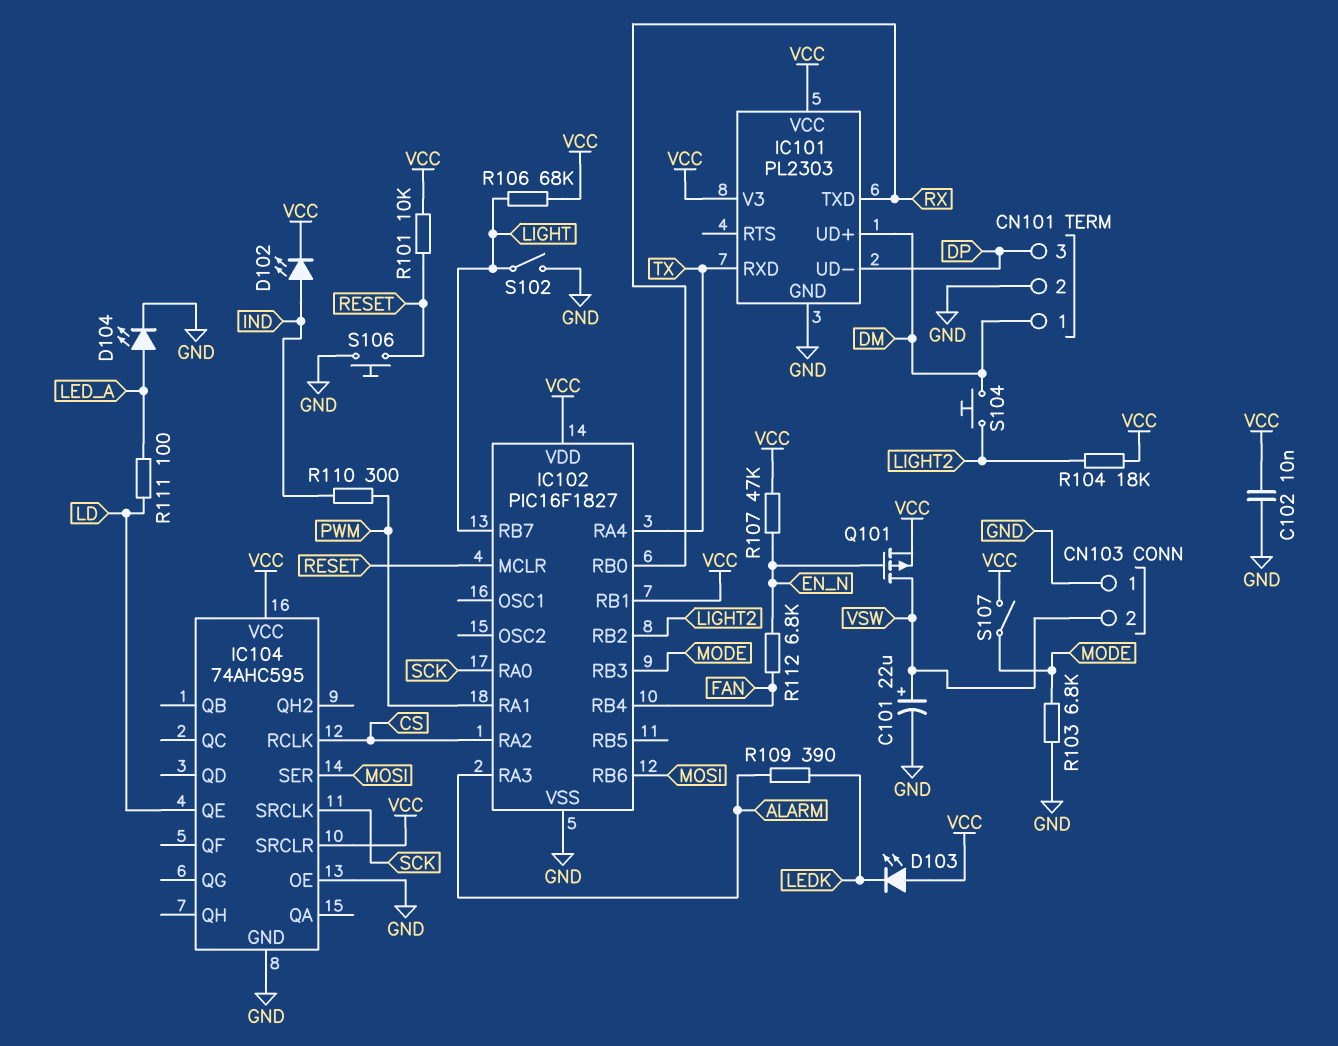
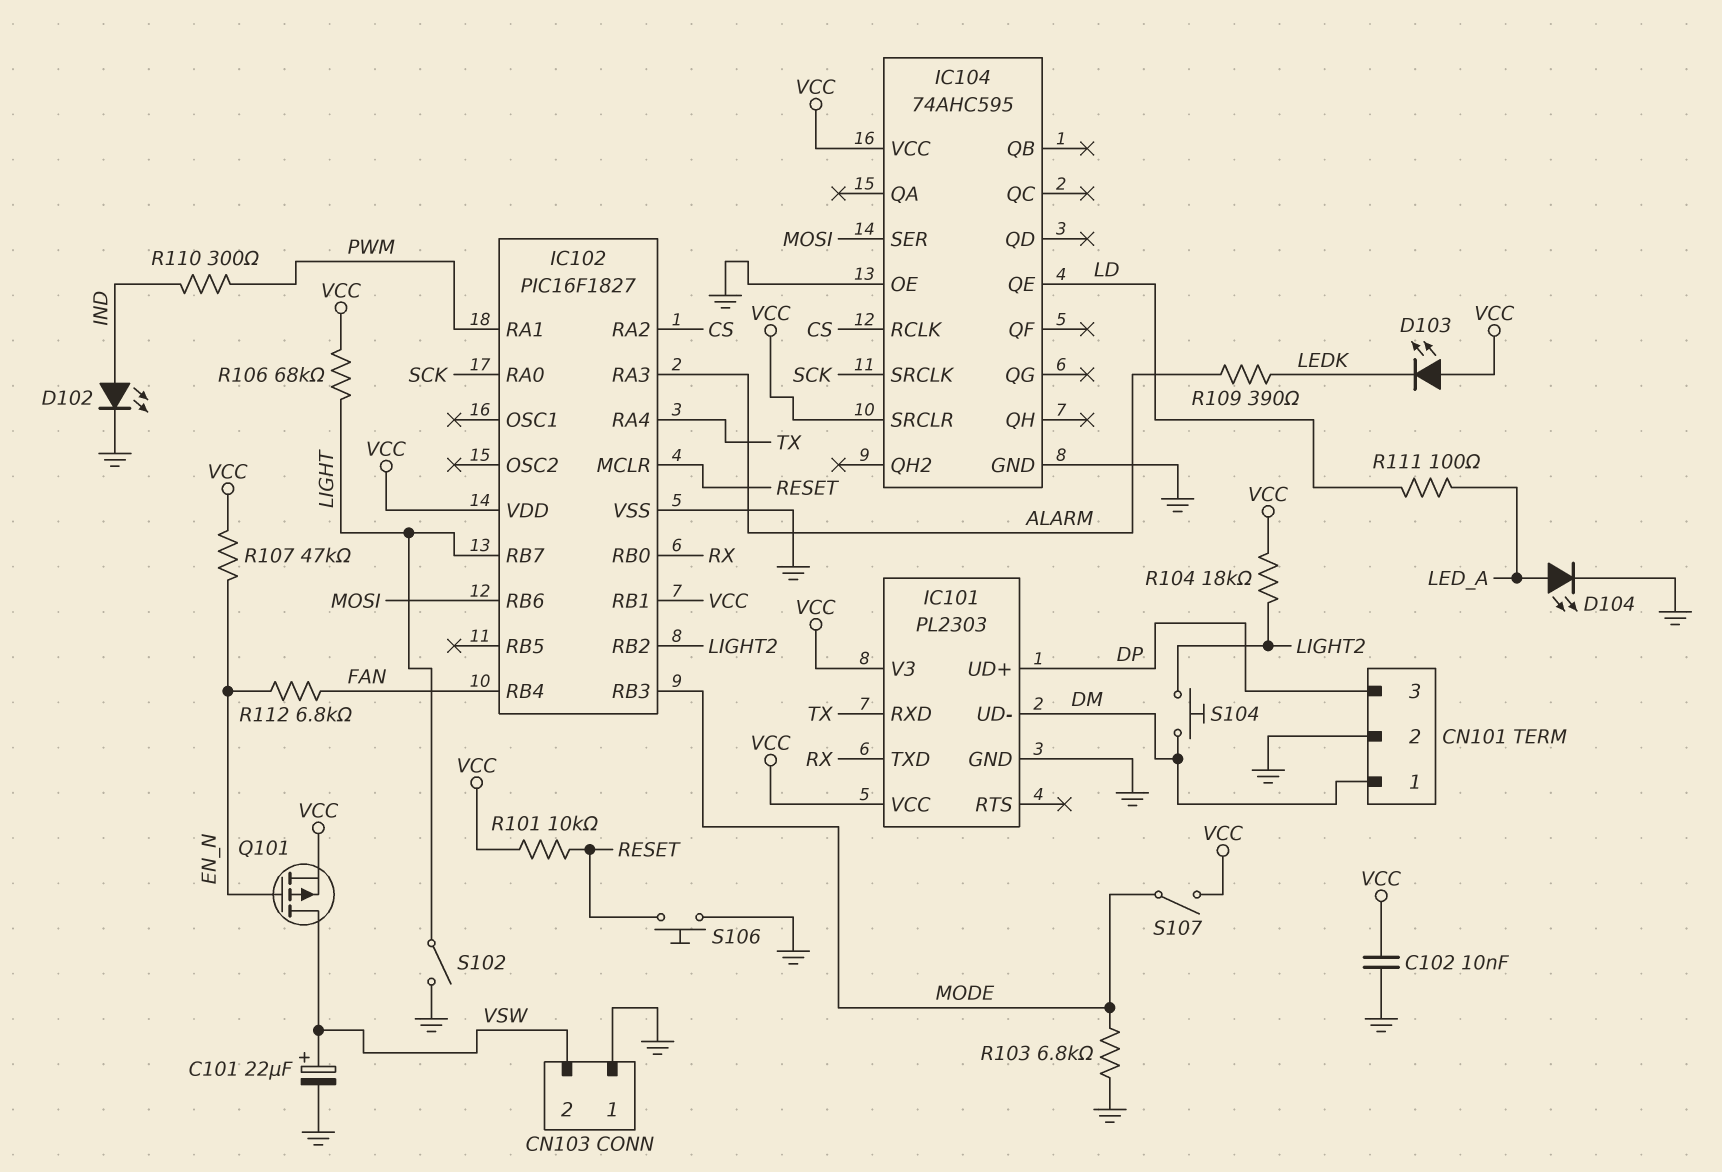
D102: LED (A IND, K VCC) -> LED (A IND, K GND)
IC101 pin UD+: DM -> DP
IC101 pin UD-: DP -> DM

